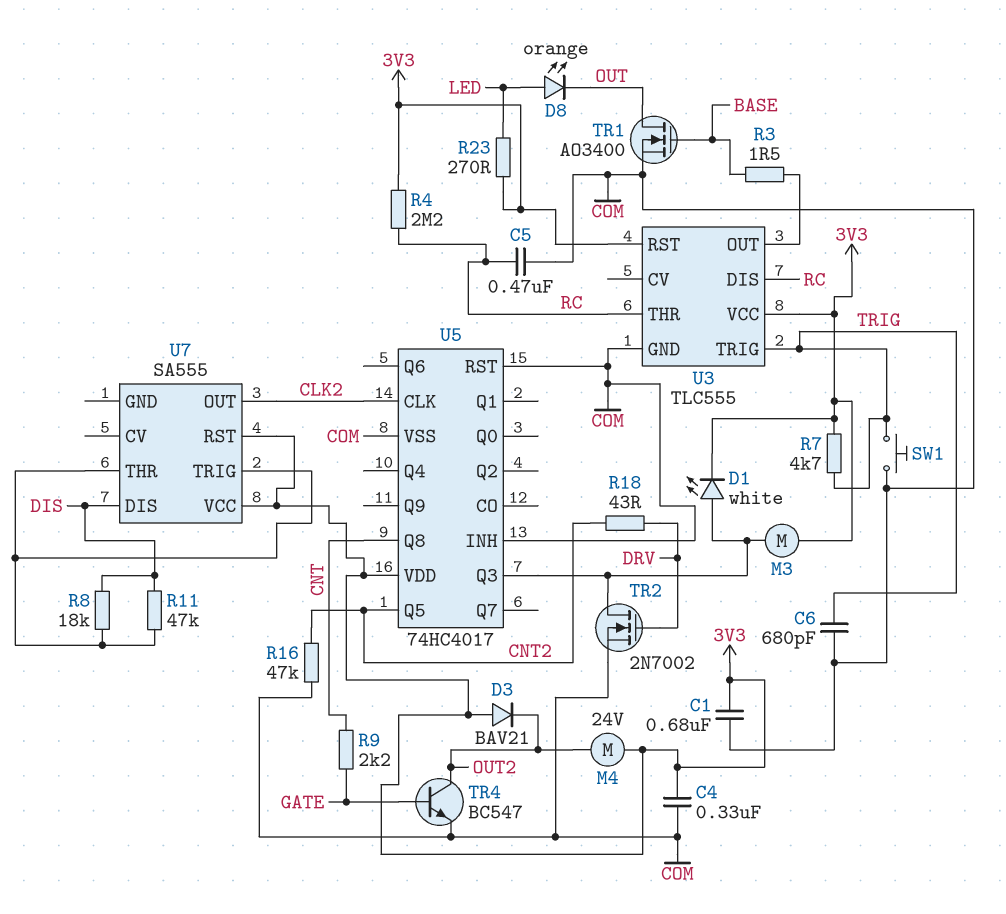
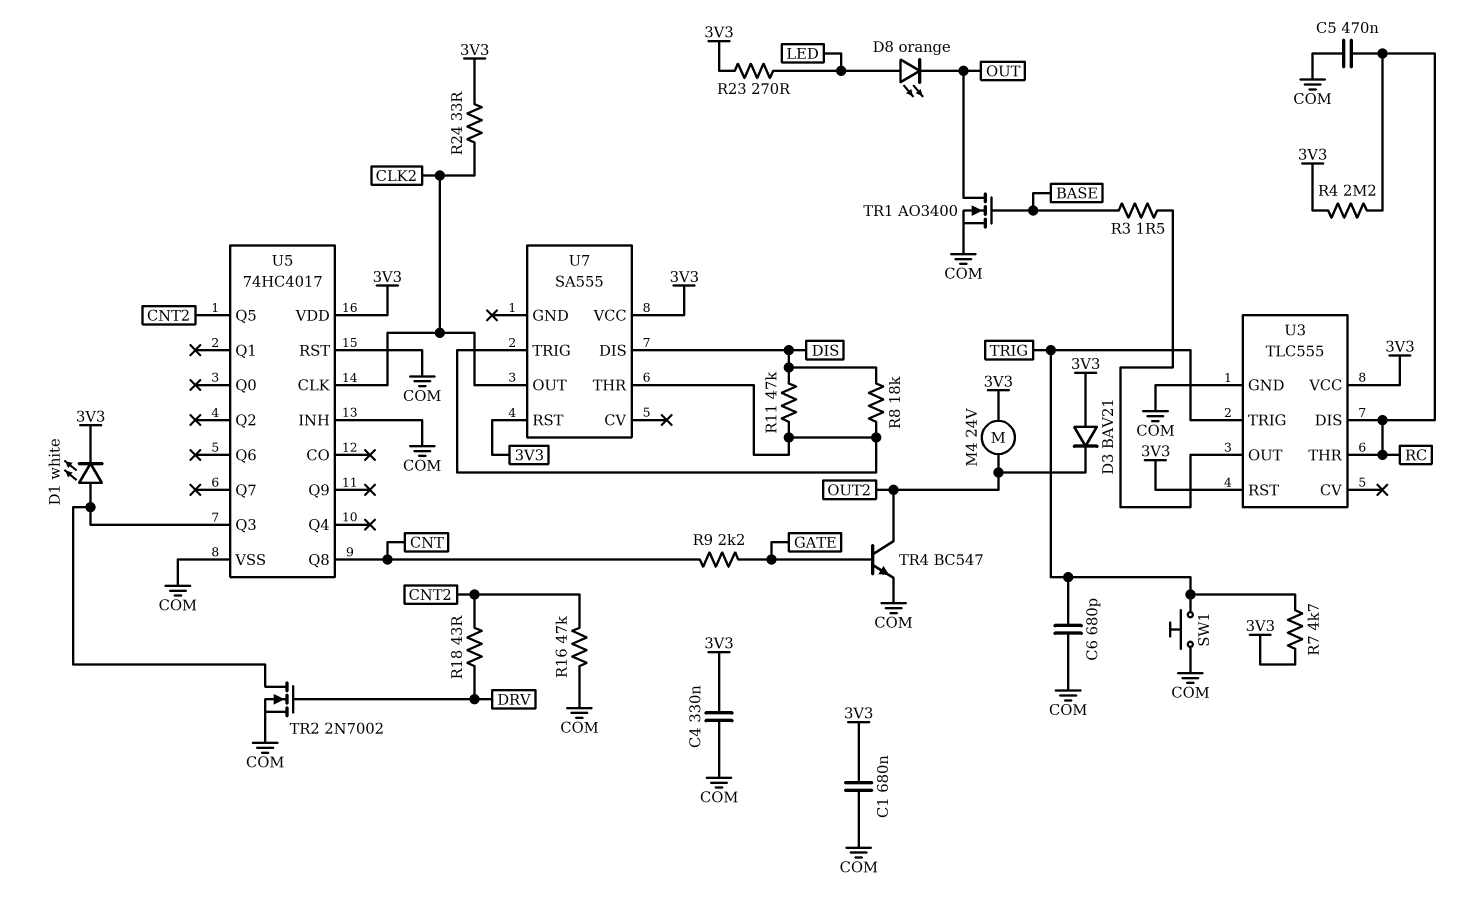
M3: motor (3V3, U5/Q3) -> none
R24: none -> 33 (3V3, CLK2)

